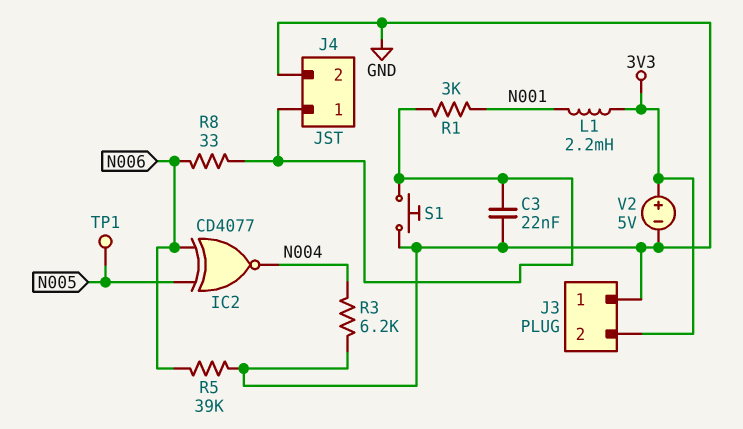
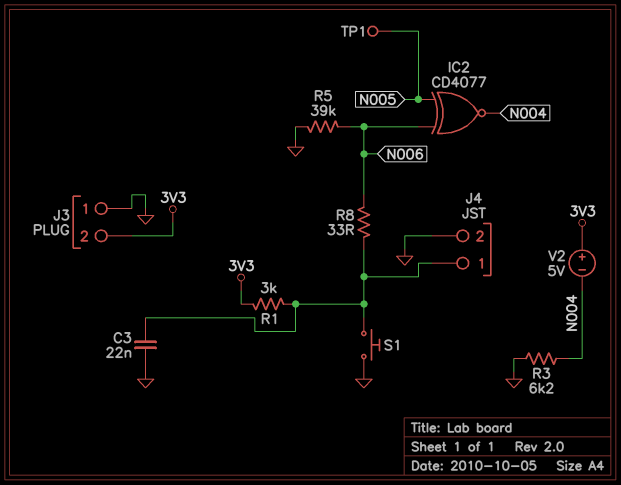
L1: 2.2mH (3V3, N001) -> none
R1: 3k (J4/1, N001) -> 3k (3V3, J4/1)
V2: 5V (plus 3V3, minus GND) -> 5V (plus 3V3, minus N004)

